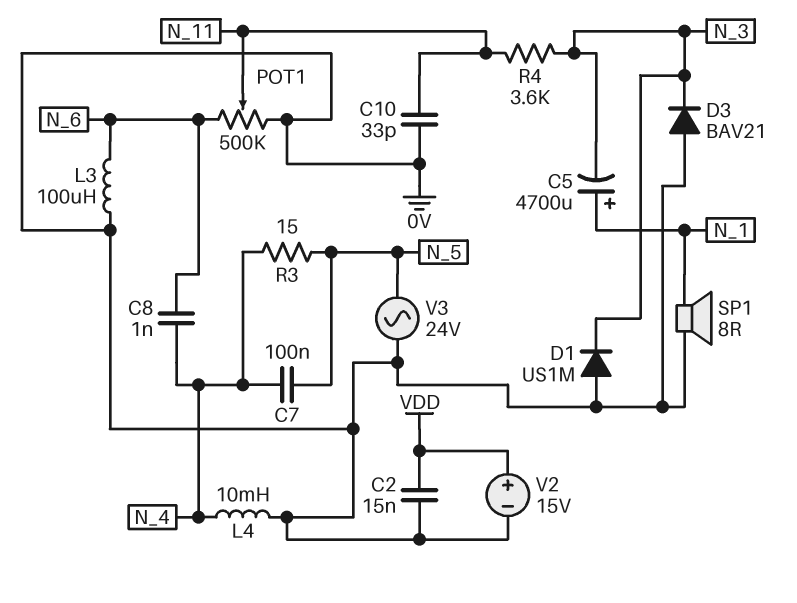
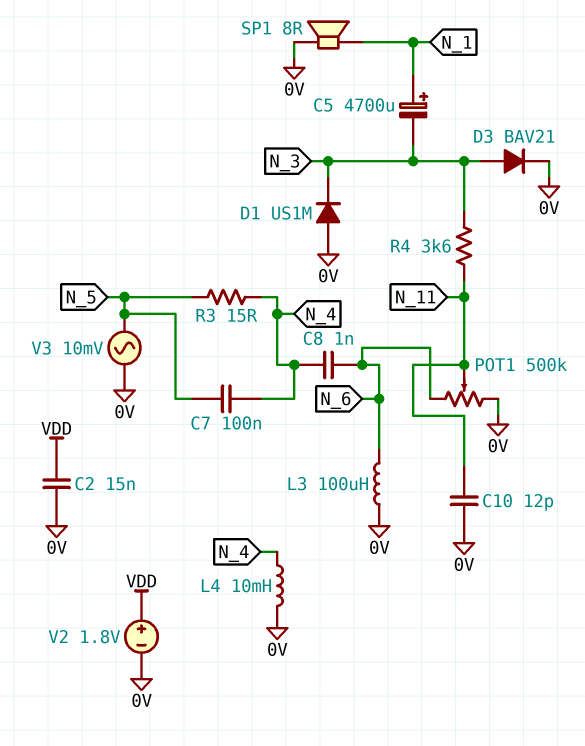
C10: 33pF (0V, N_11) -> 12pF (0V, N_11)
D3: diode BAV21 (A 0V, K N_3) -> diode BAV21 (A N_3, K 0V)
V2: 15V (plus VDD, minus 0V) -> 1.8V (plus VDD, minus 0V)
V3: AC 24V (0V, N_5) -> AC 10mV (0V, N_5)

